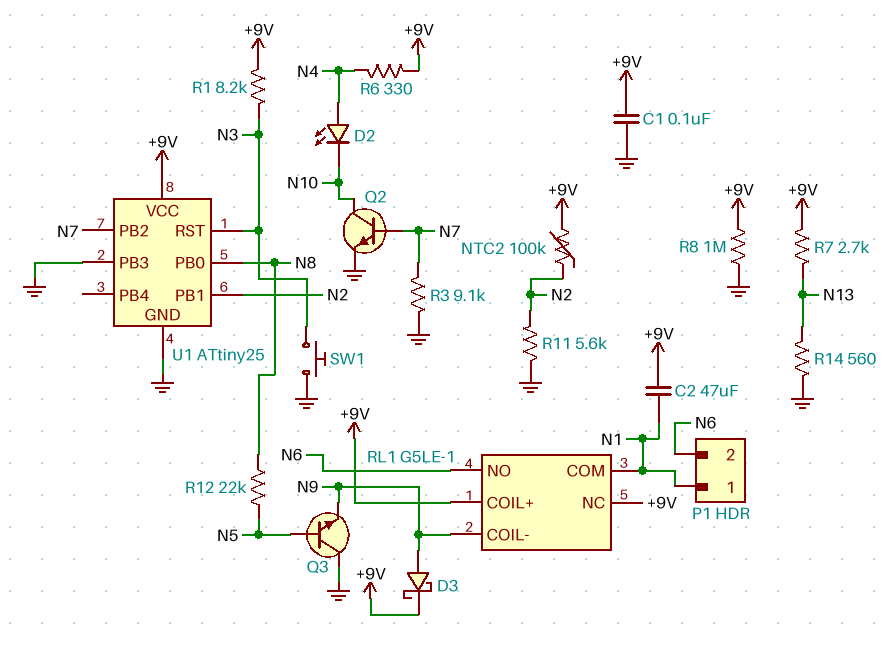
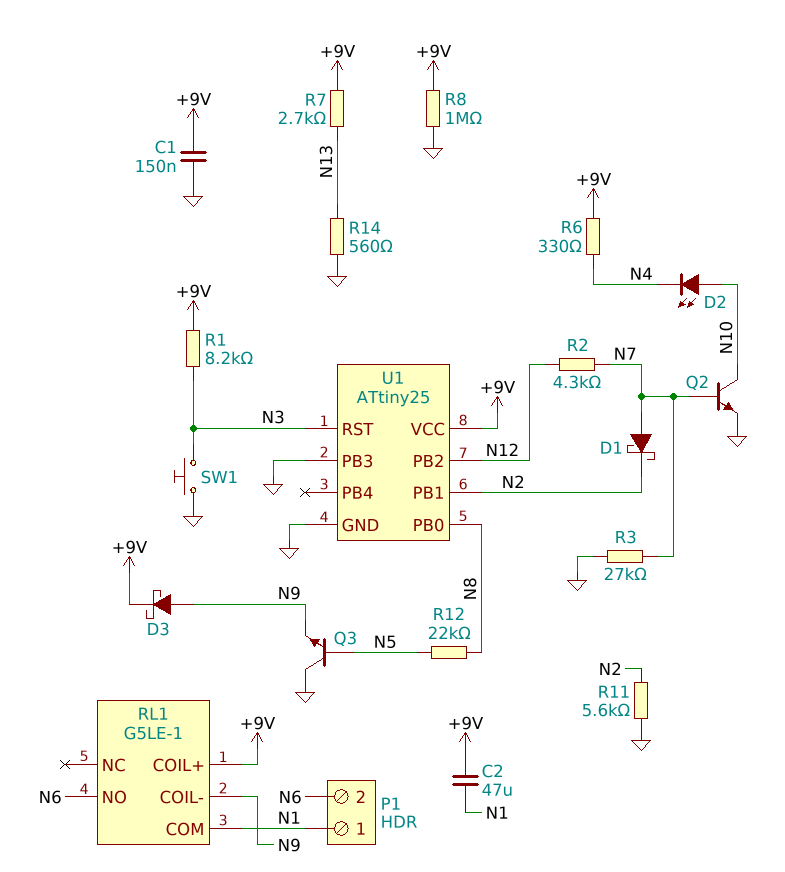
C1: 100nF (+9V, GND) -> 150nF (+9V, GND)
D1: none -> schottky (A N7, K N2)
D2: LED (A N4, K N10) -> LED (A N10, K N4)
NTC2: 100k (+9V, N2) -> none
R2: none -> 4.3k (N7, N12)
R3: 9.1k (GND, N7) -> 27k (GND, N7)
RL1 pin NC: +9V -> none
U1 pin PB2: N7 -> N12

